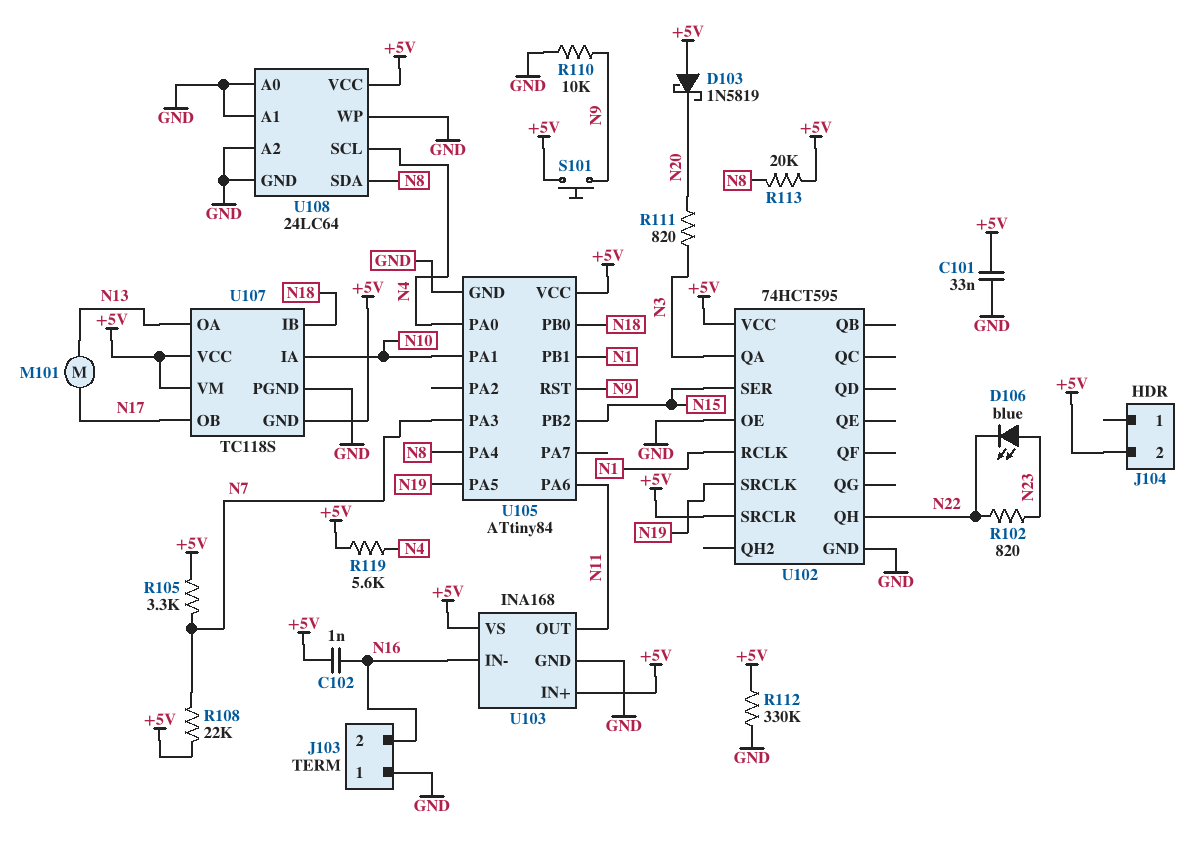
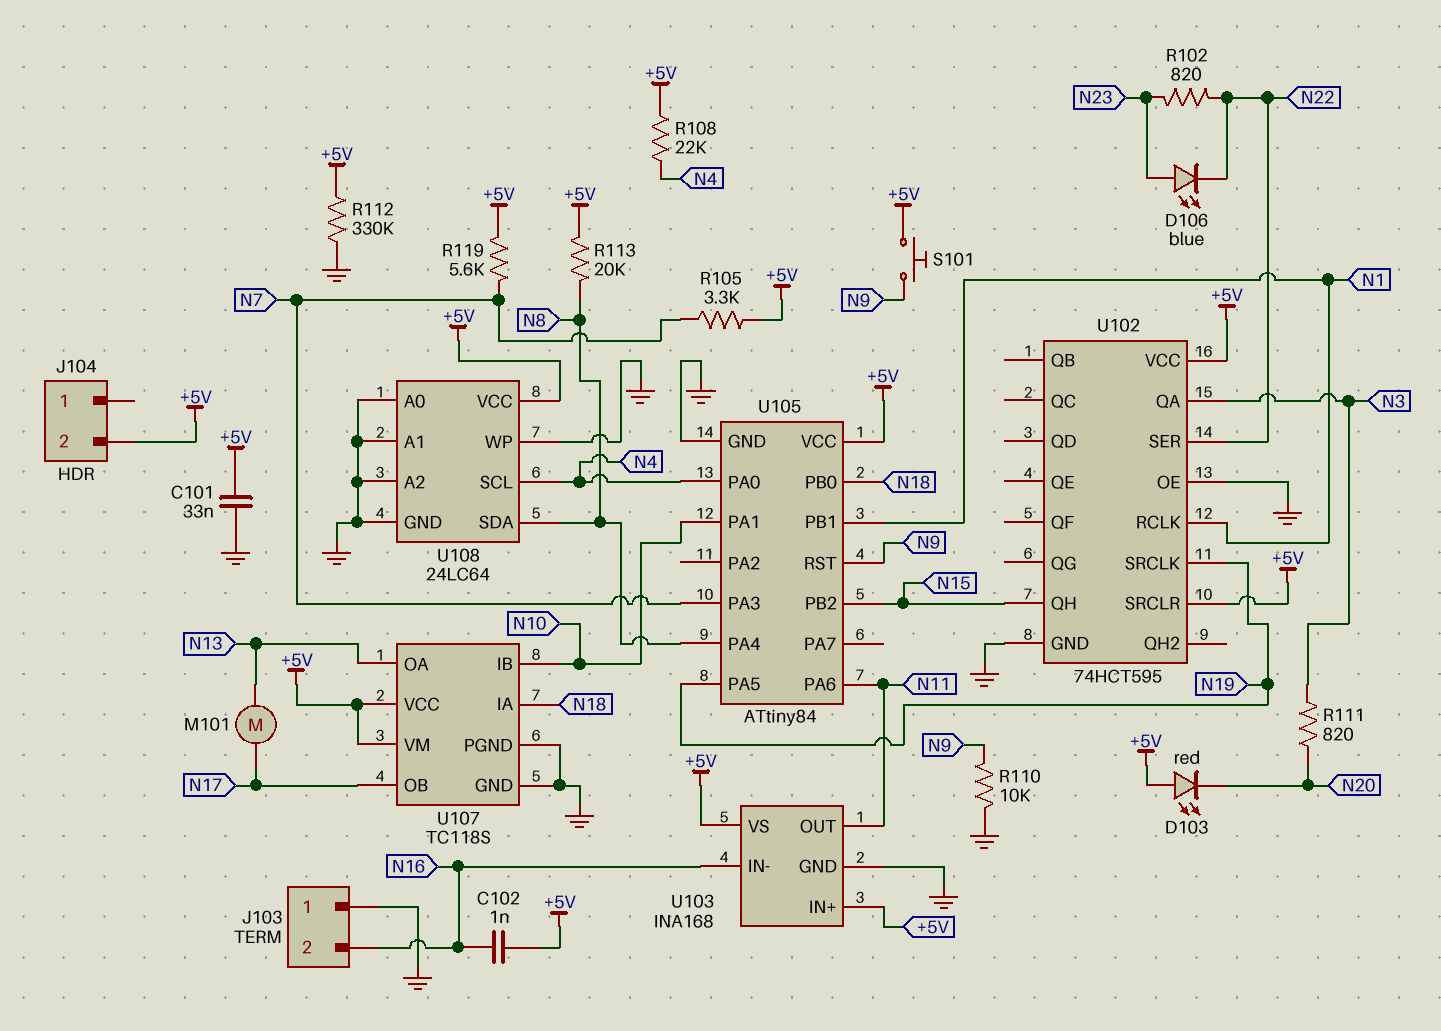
D103: schottky 1N5819 (A +5V, K N20) -> LED red (A +5V, K N20)
R108: 22k (+5V, N7) -> 22k (+5V, N4)
R119: 5.6k (+5V, N4) -> 5.6k (+5V, N7)
U102 pin QH: N22 -> N15
U102 pin SER: N15 -> N22
U107 pin GND: +5V -> GND
U107 pin IA: N10 -> N18
U107 pin IB: N18 -> N10

